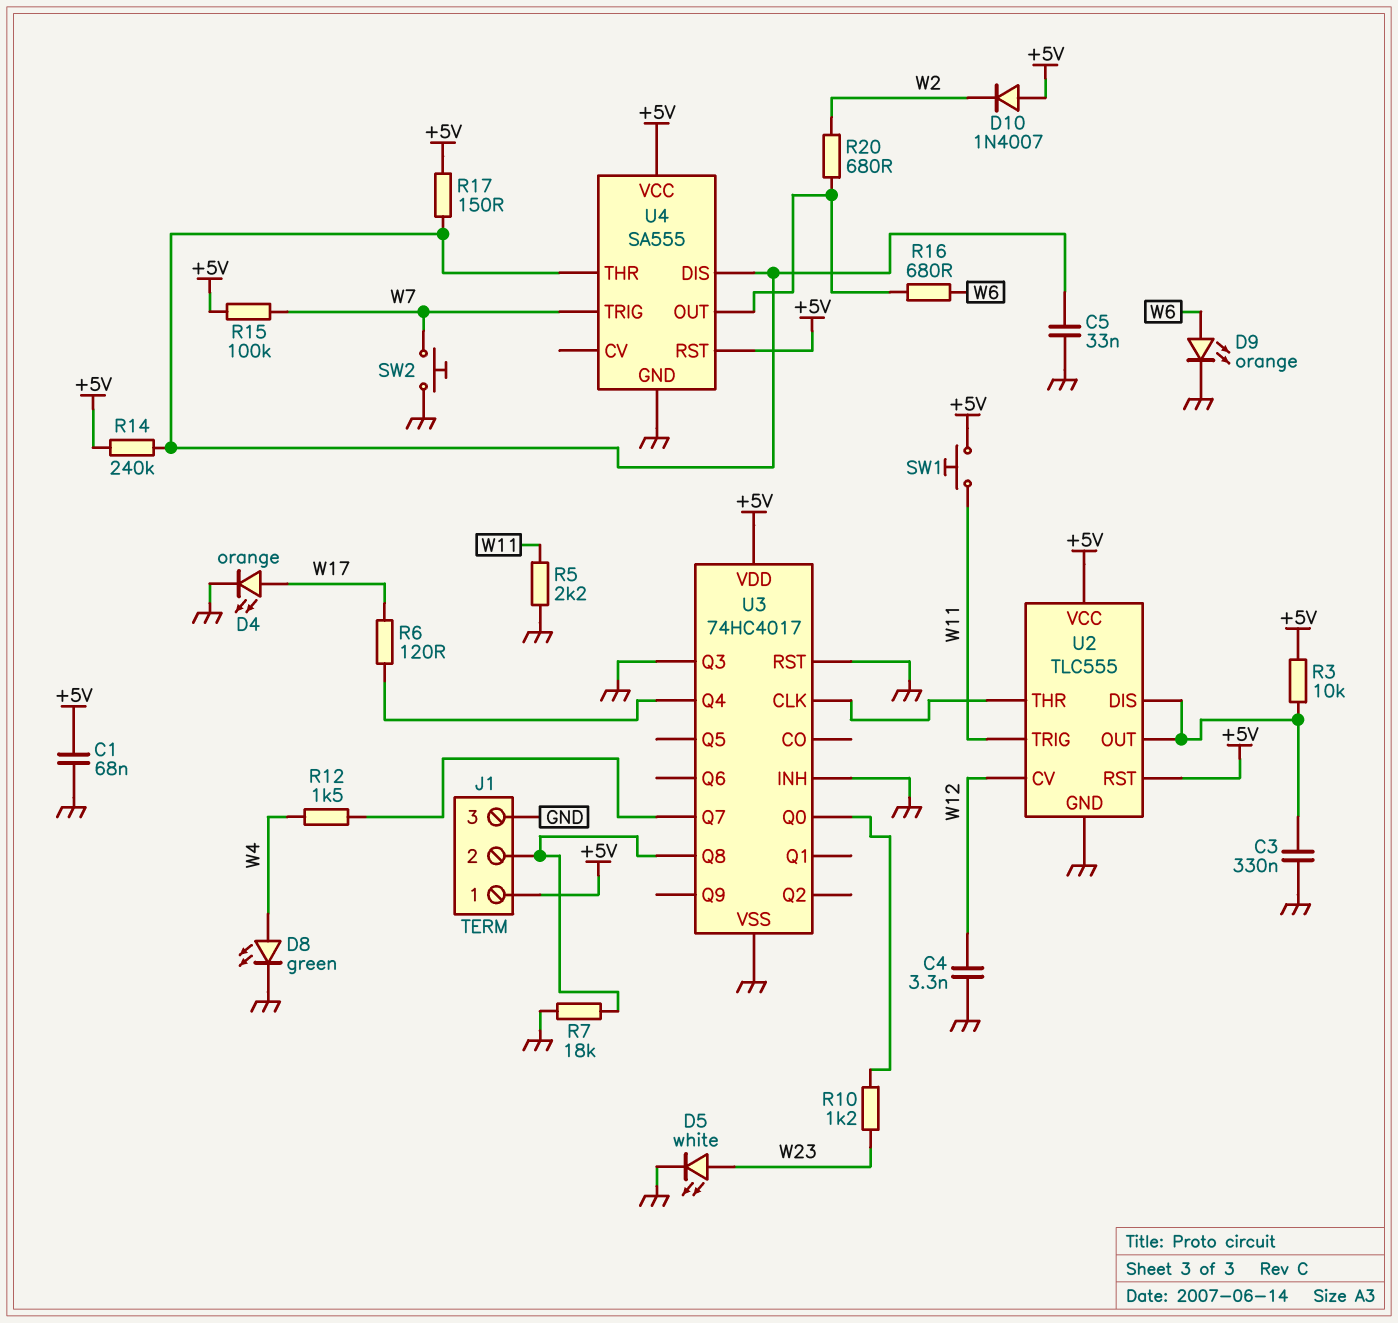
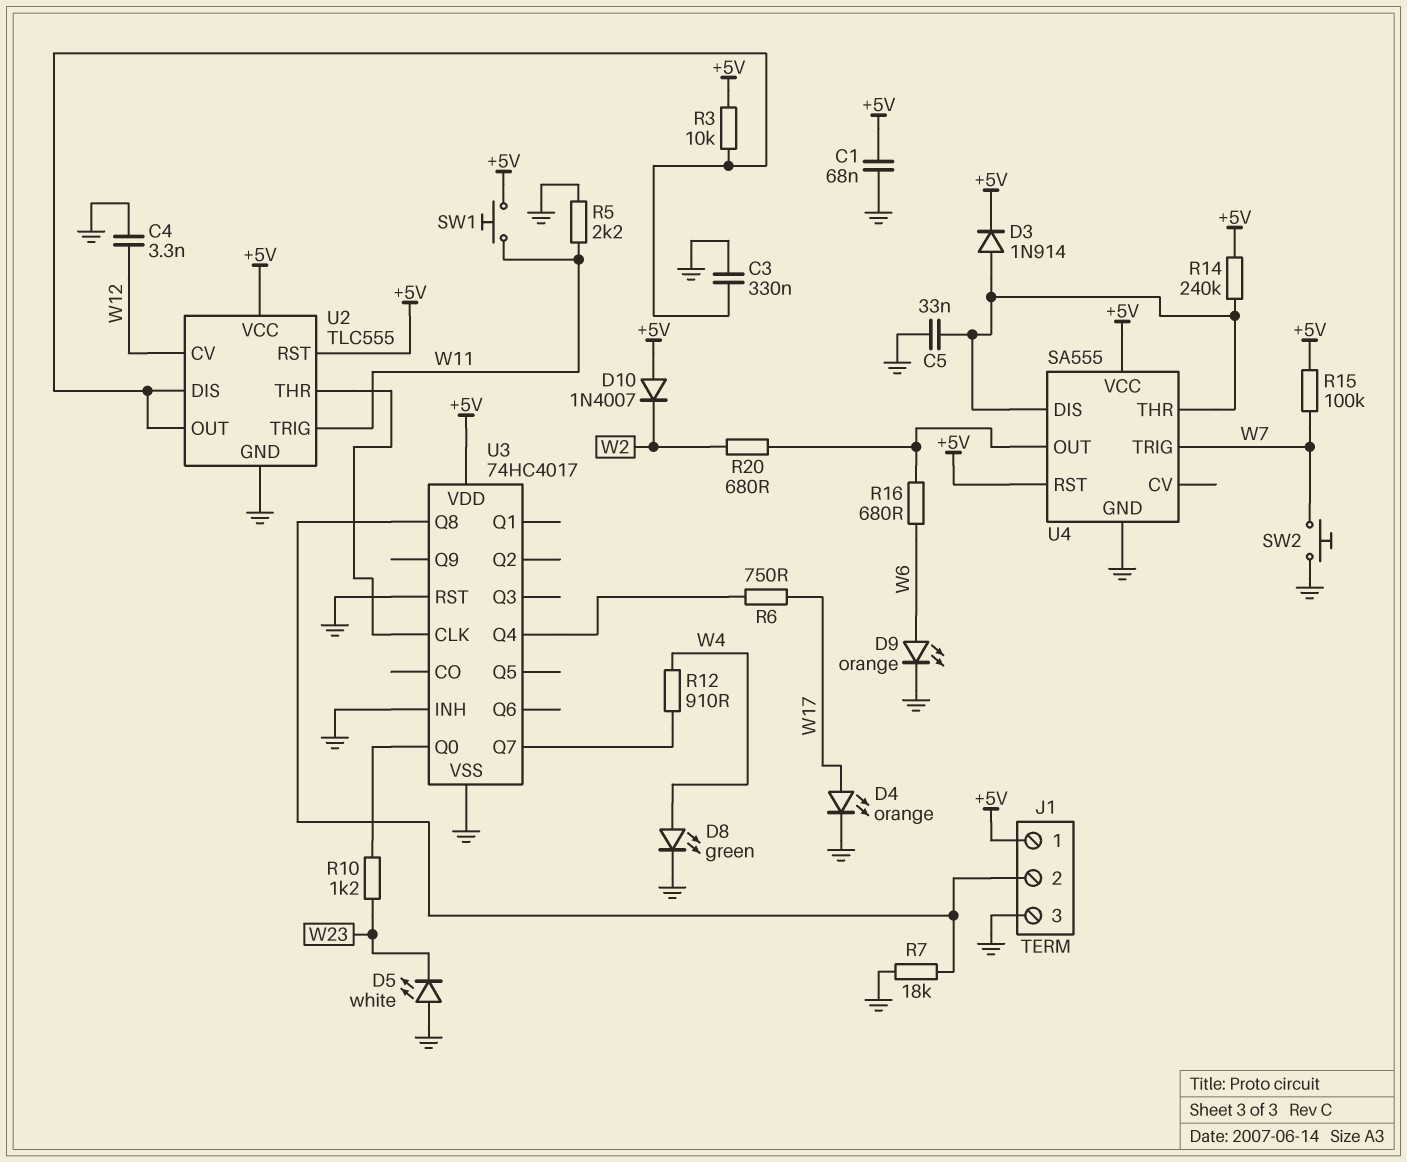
D3: none -> diode 1N914 (A U4/DIS, K +5V)
D5: LED white (A W23, K GND) -> LED white (A GND, K W23)
R6: 120 (U3/Q4, W17) -> 750 (U3/Q4, W17)
R12: 1.5k (U3/Q7, W4) -> 910 (U3/Q7, W4)
R17: 150 (+5V, U4/DIS) -> none
U3 pin Q3: GND -> none

